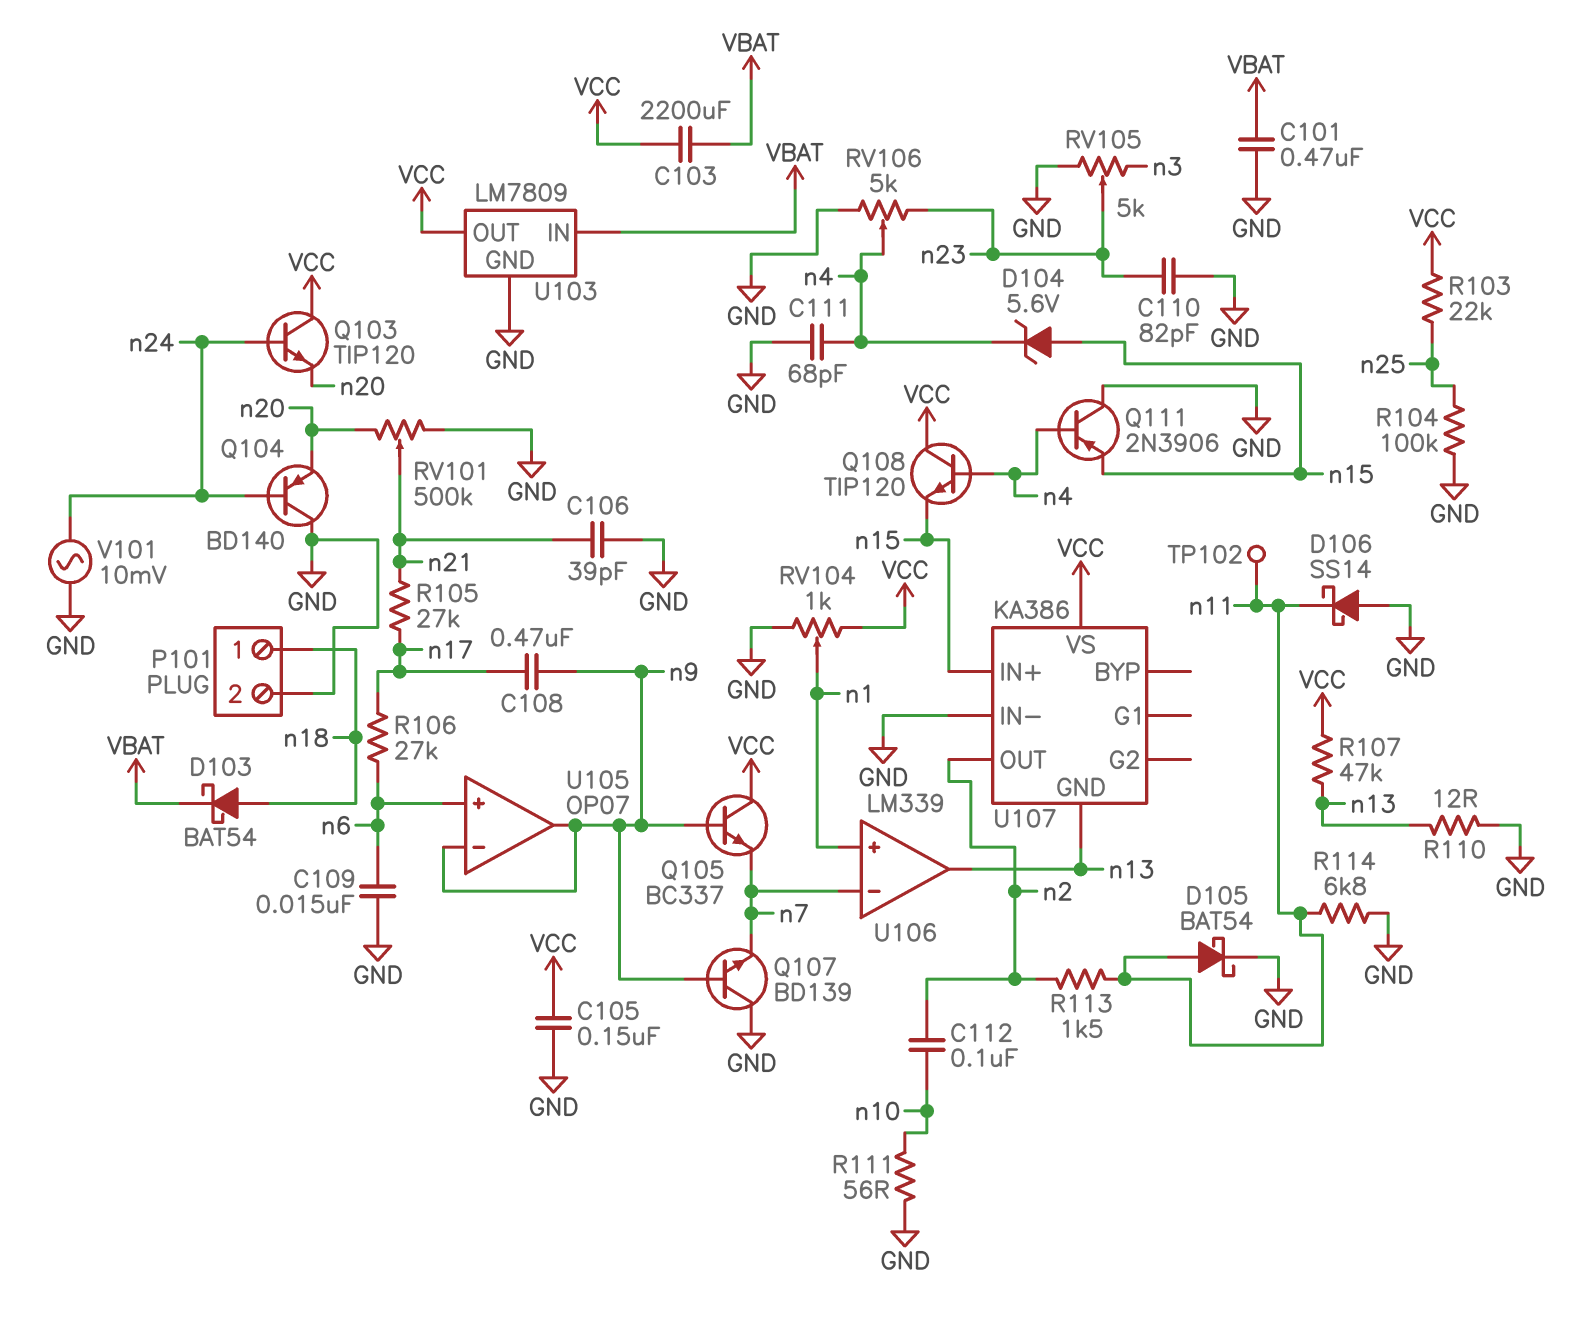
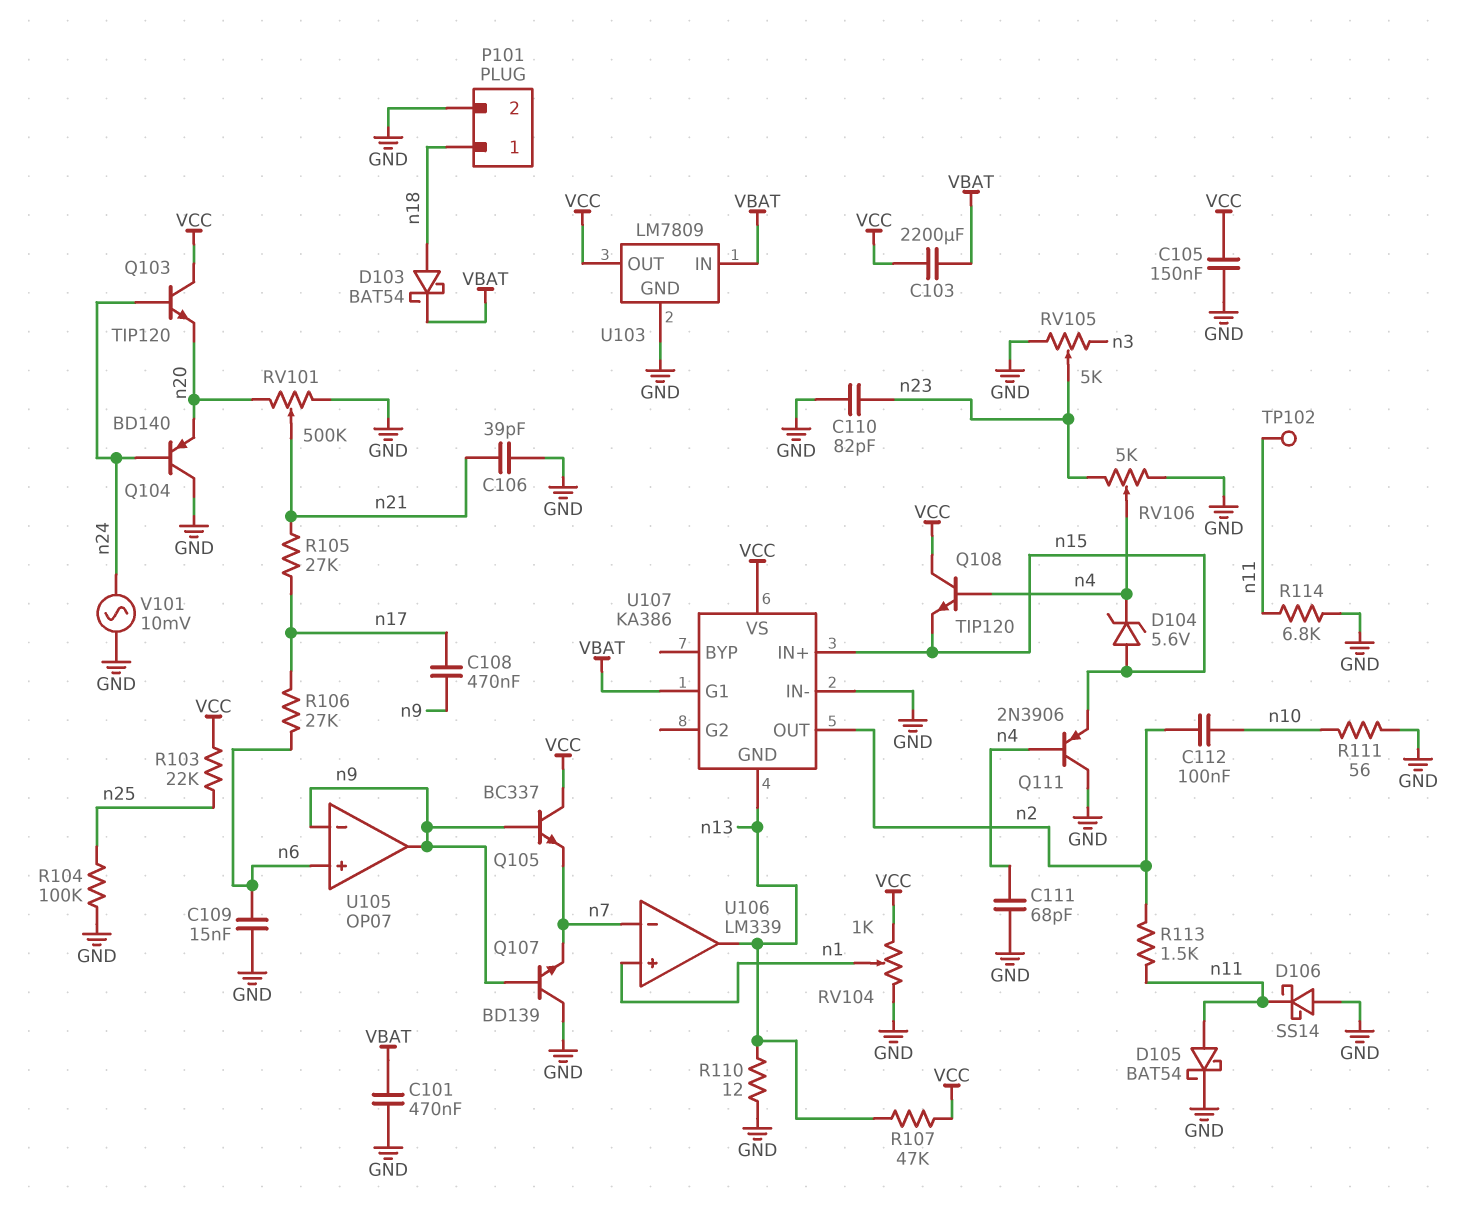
U107 pin G1: none -> VBAT

